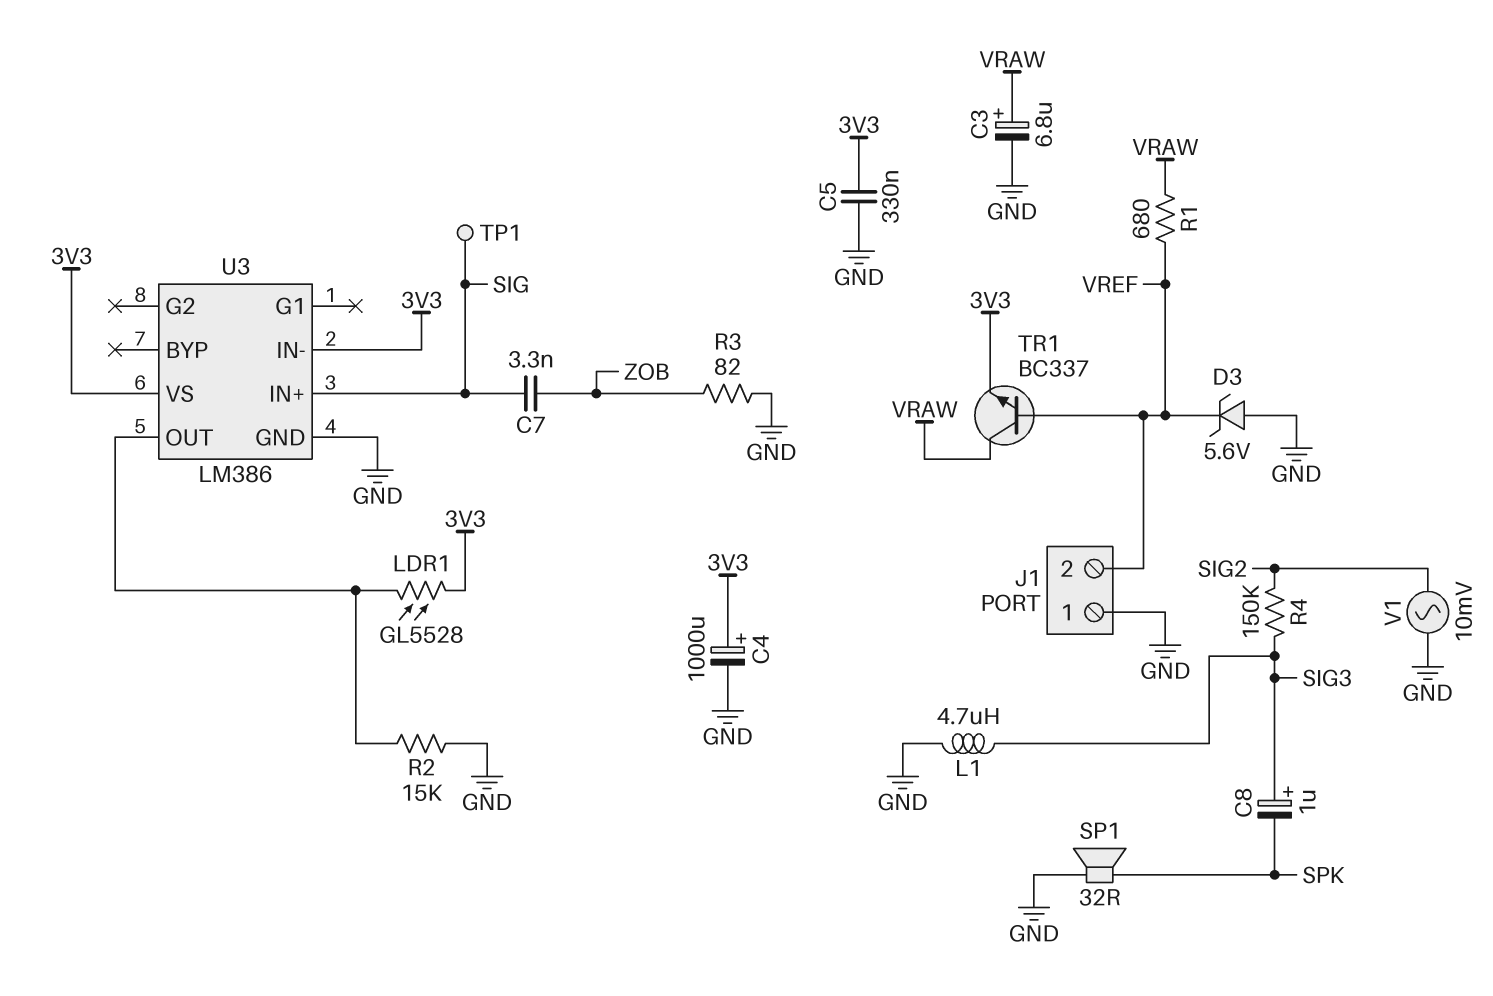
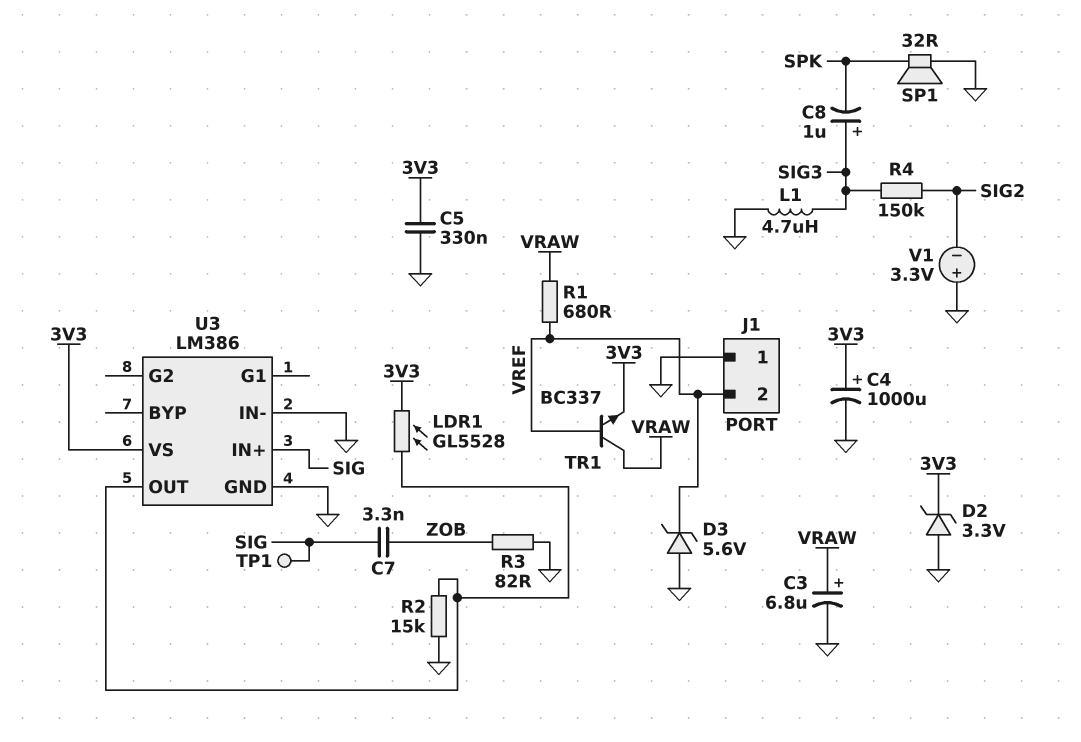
D2: none -> zener 3.3V (A GND, K 3V3)
U3 pin IN-: 3V3 -> GND
V1: AC 10mV (GND, SIG2) -> 3.3V (plus GND, minus SIG2)

